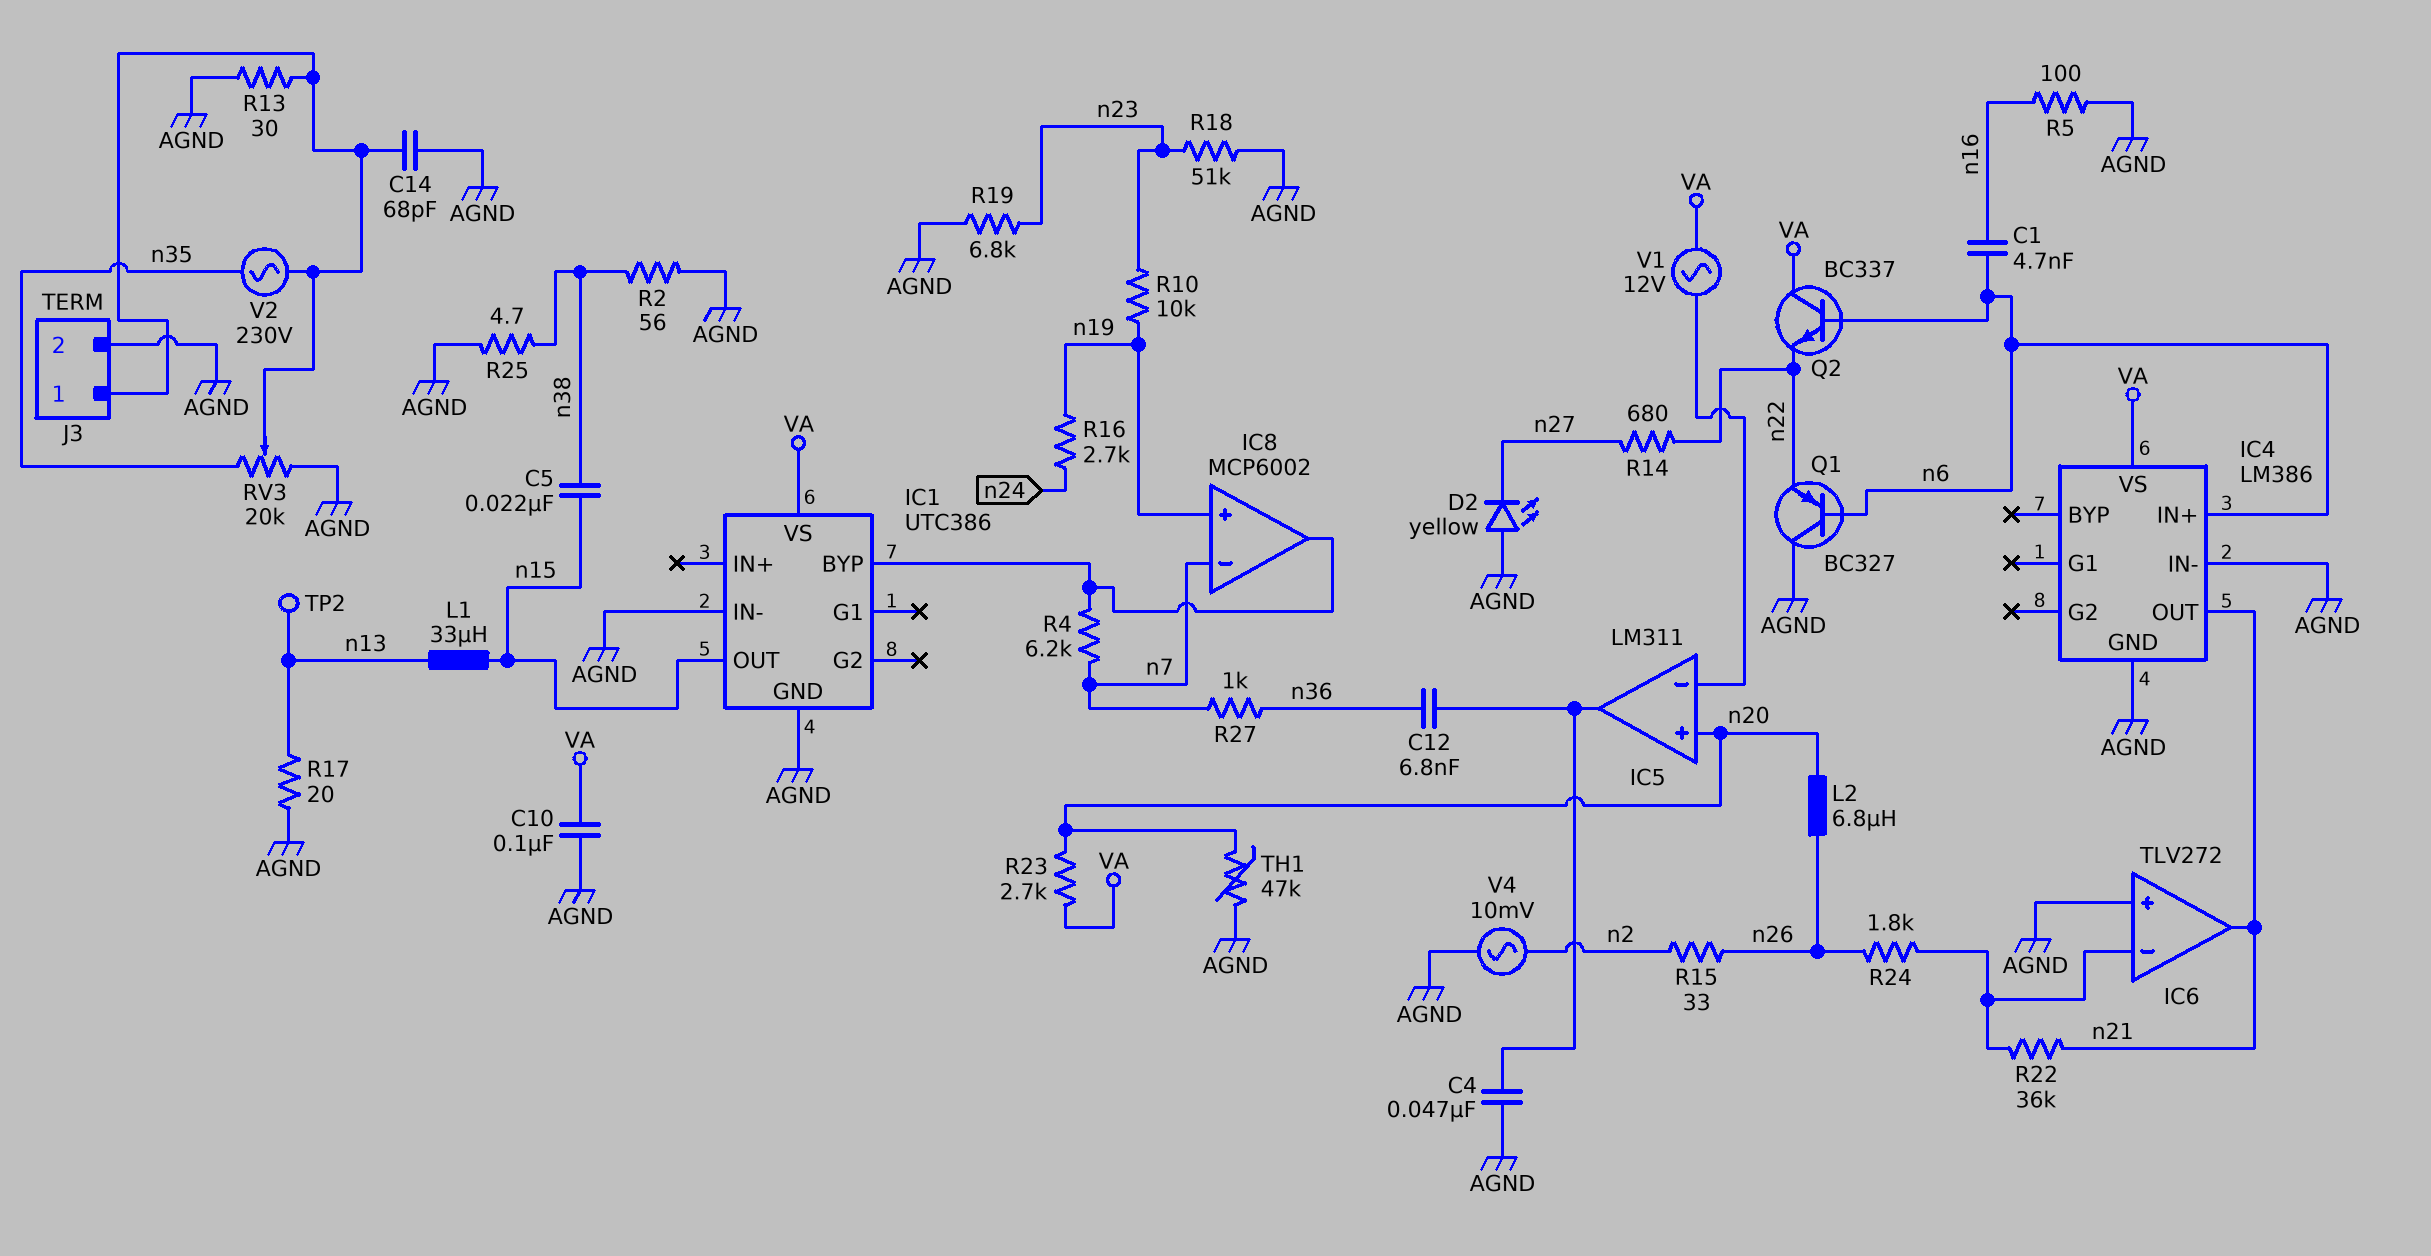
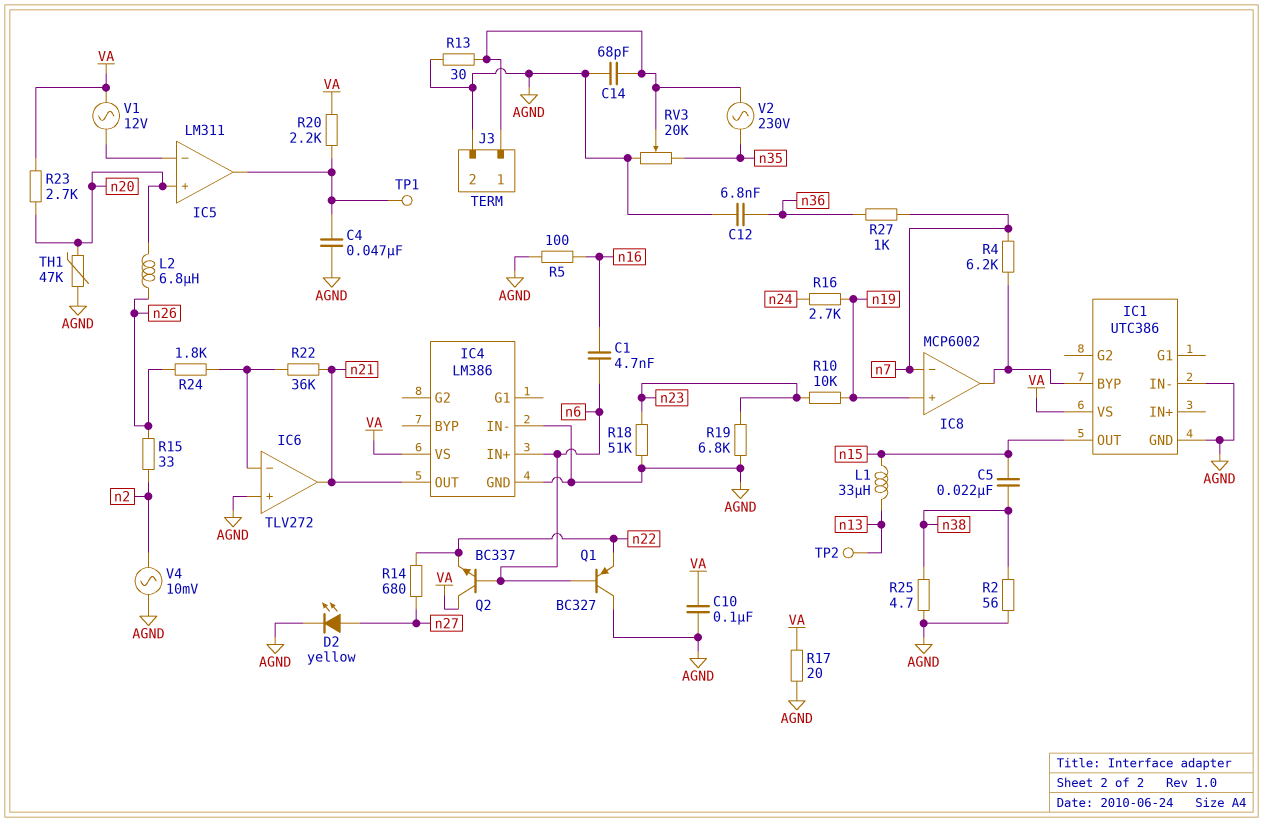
C12: 6.8nF (IC5/out, n36) -> 6.8nF (AGND, n36)
D2: LED yellow (A AGND, K n27) -> LED yellow (A n27, K AGND)
R17: 20 (AGND, n13) -> 20 (AGND, VA)
R20: none -> 2.2k (IC5/out, VA)
TP1: none -> test point (IC5/out)

